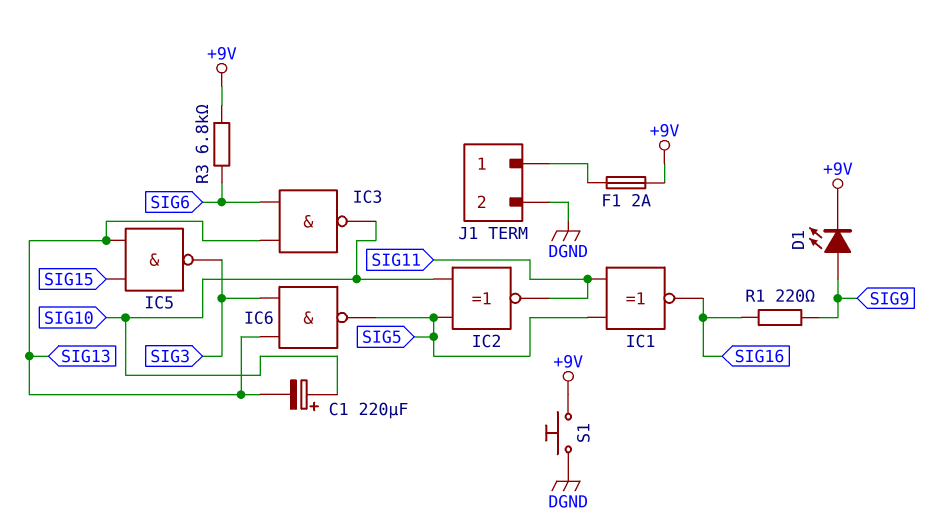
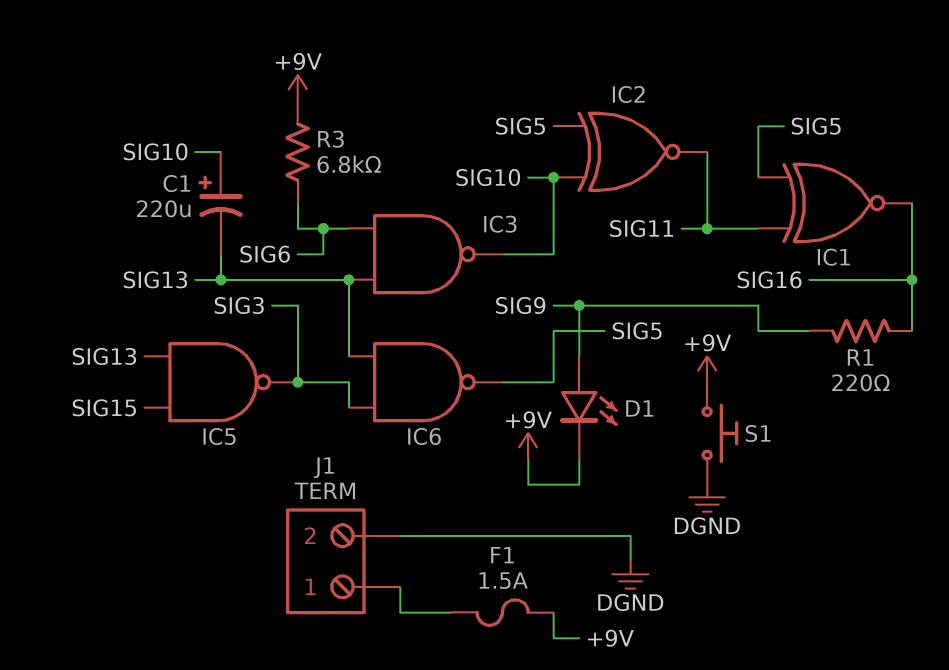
F1: 2A (+9V, J1/1) -> 1.5A (+9V, J1/1)

